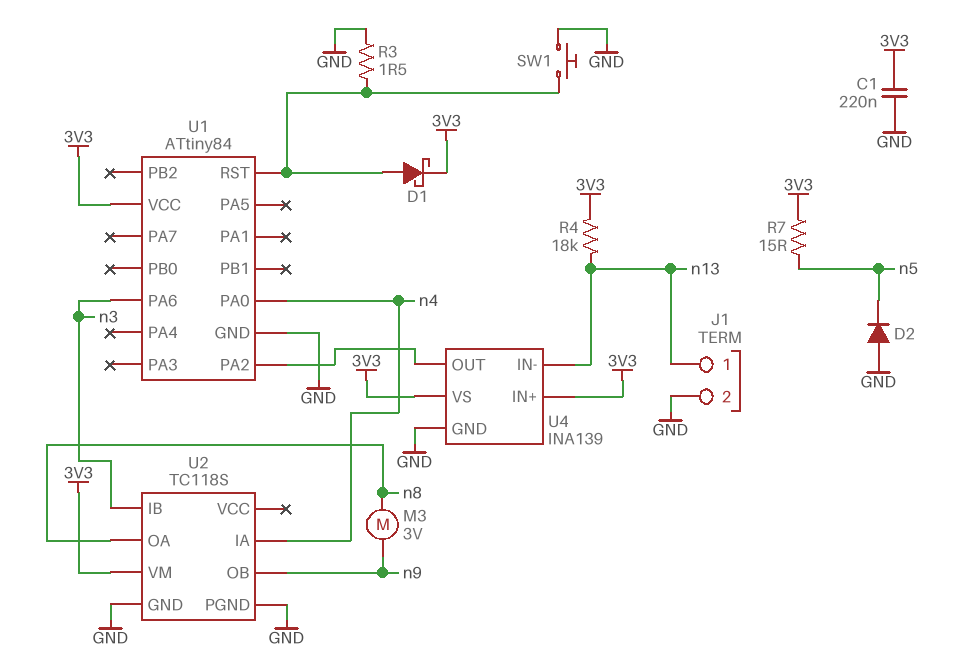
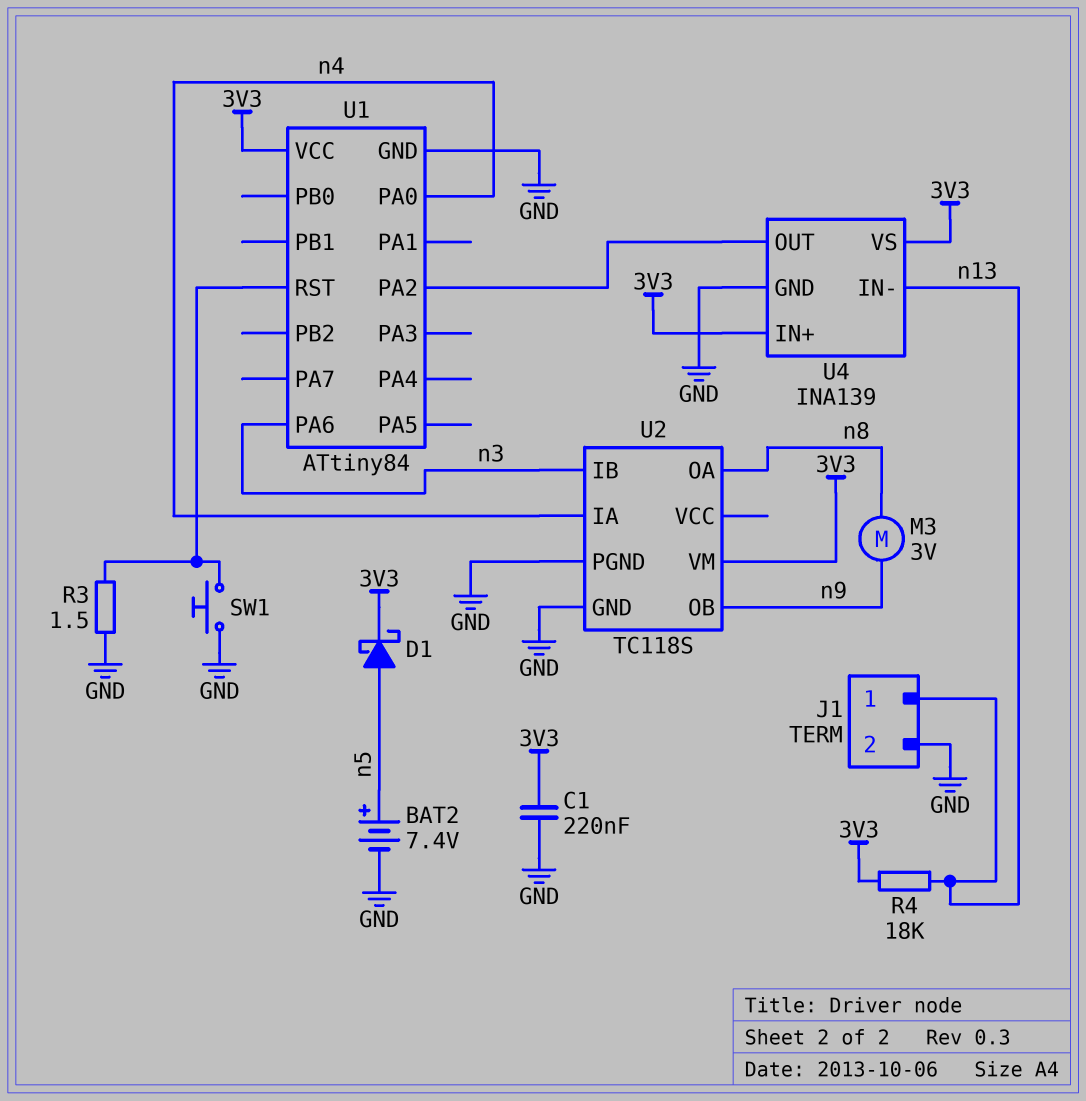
BAT2: none -> 7.4V (plus n5, minus GND)
D1: schottky (A U1/RST, K 3V3) -> schottky (A n5, K 3V3)
D2: diode (A GND, K n5) -> none
R7: 15 (3V3, n5) -> none

